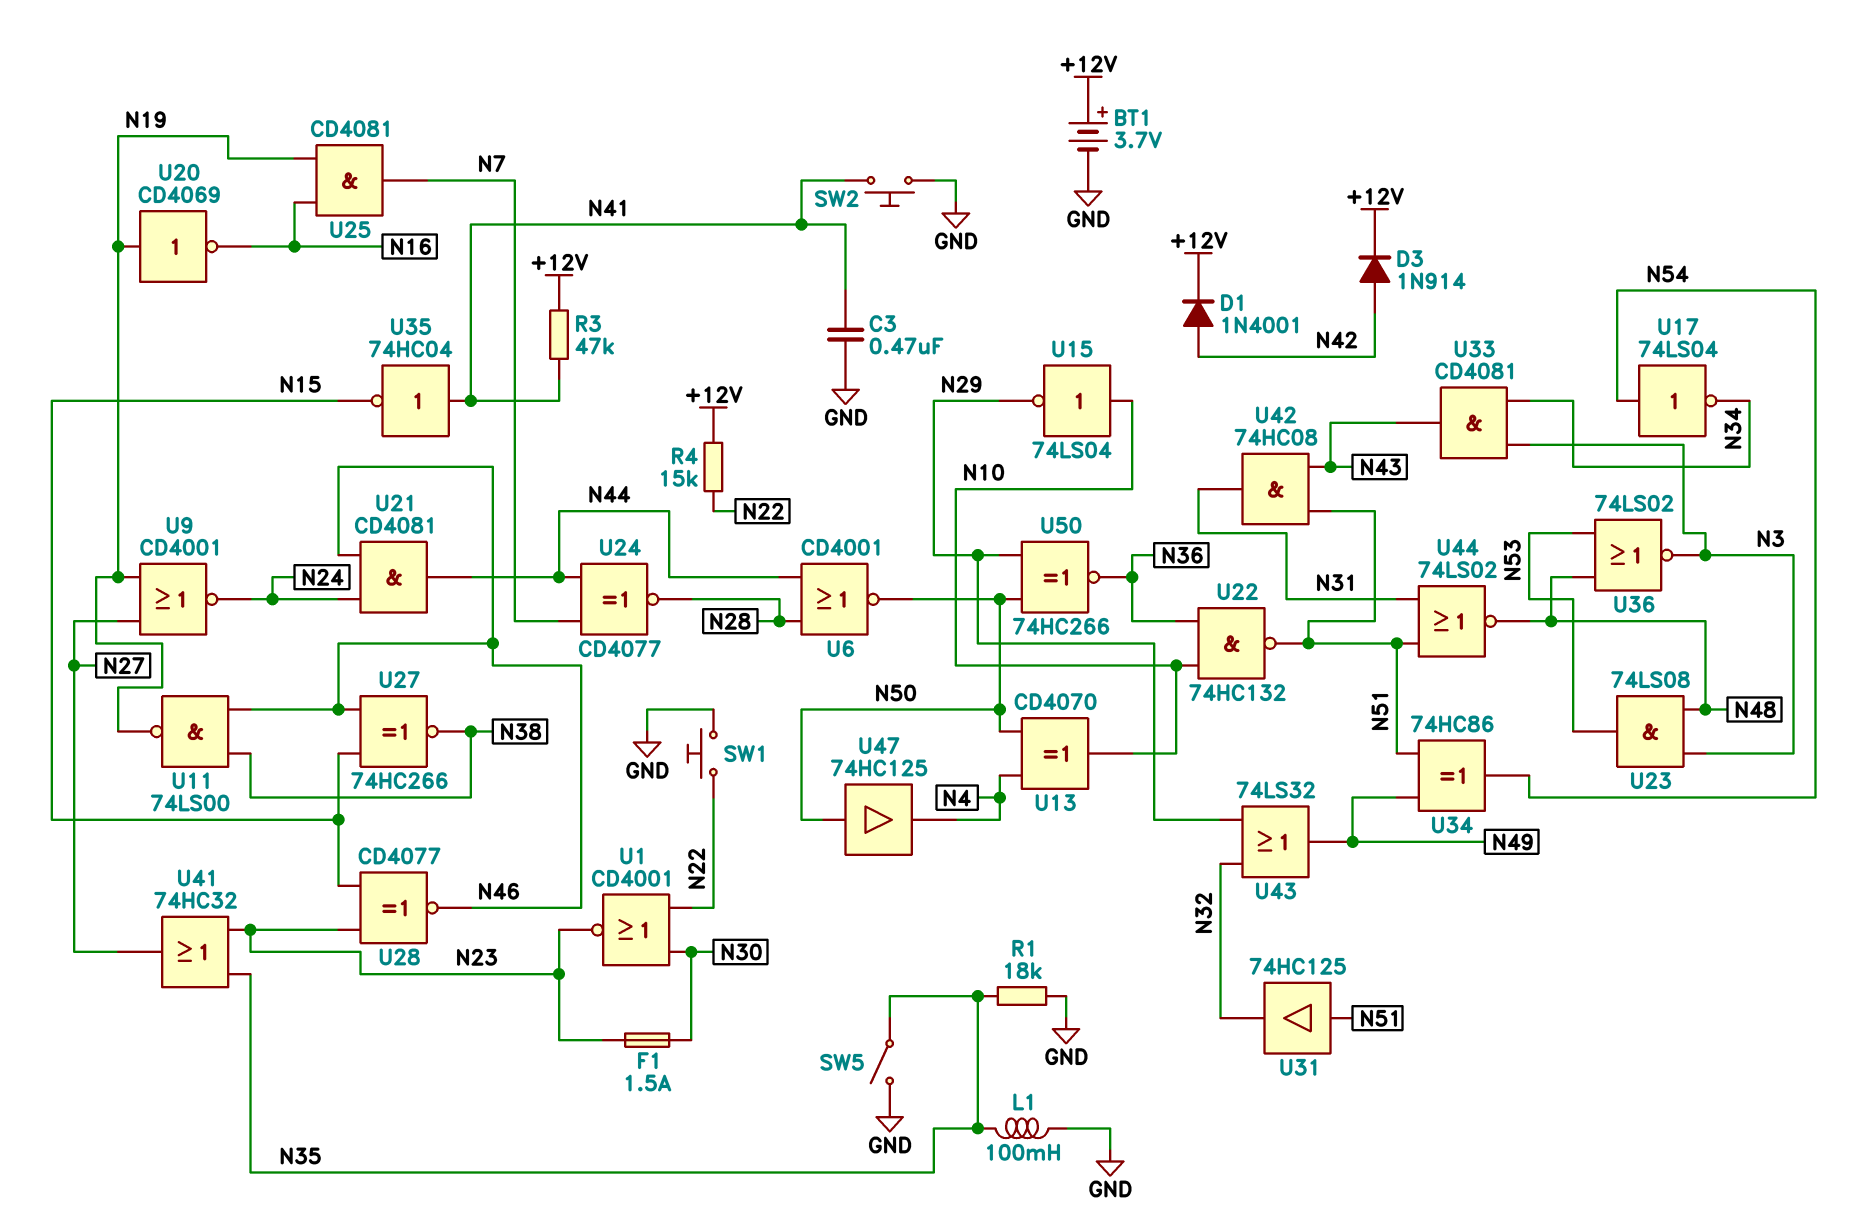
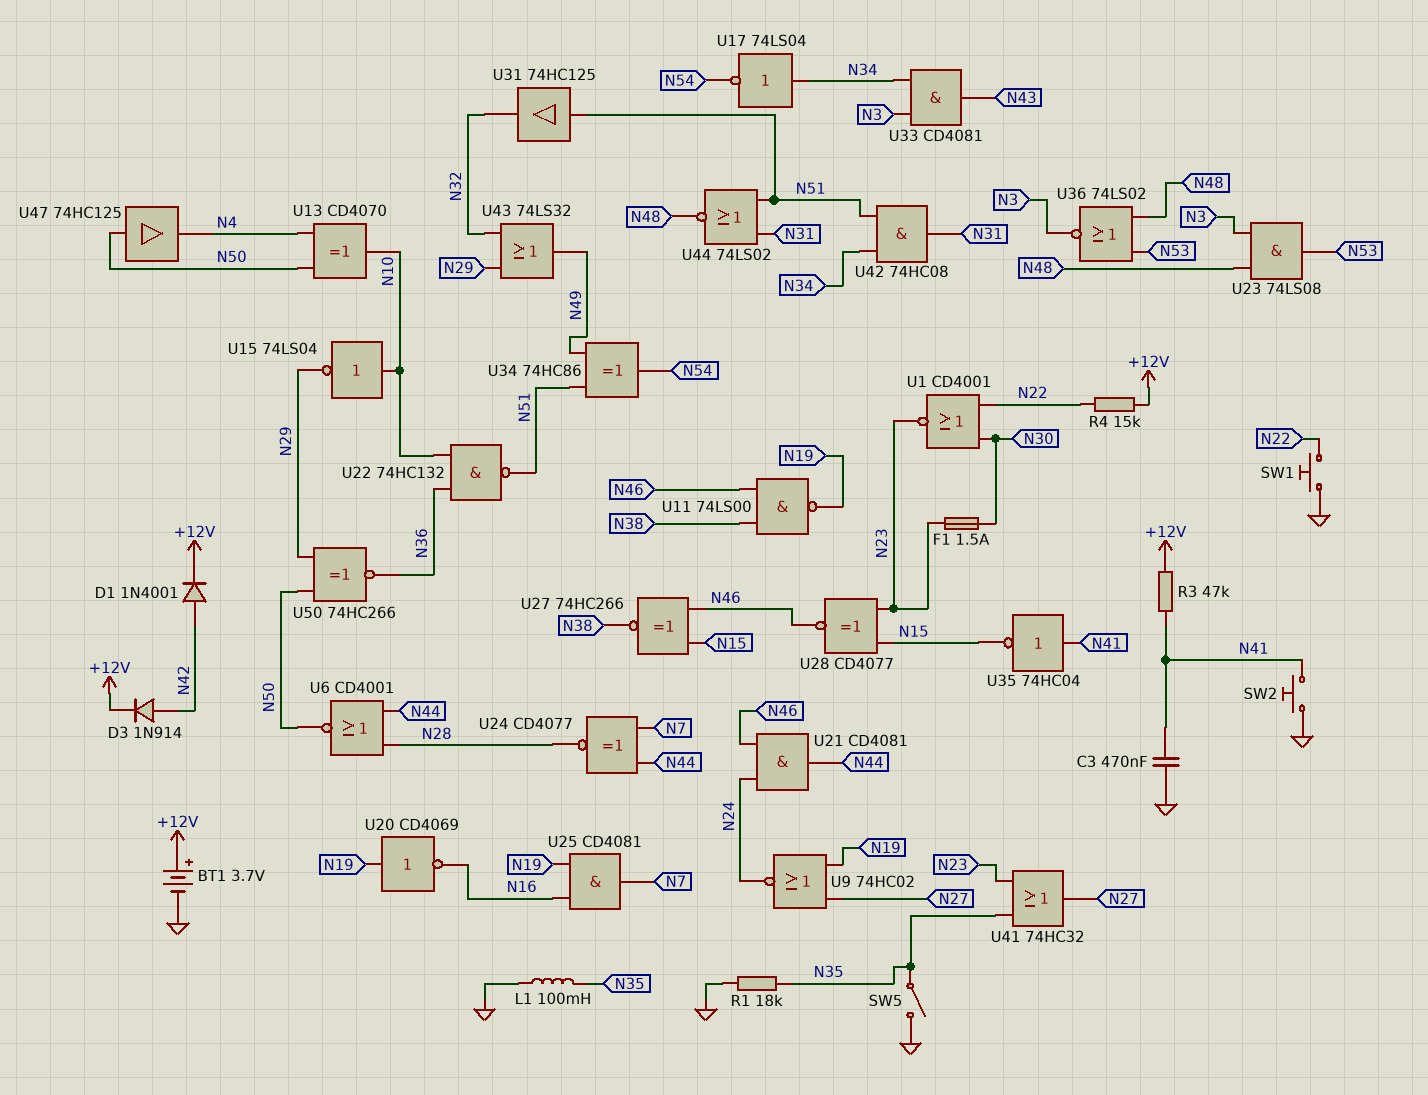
U9: NOR CD4001 (in N19, in N27, out N24) -> NOR 74HC02 (in N19, in N27, out N24)
U17: NOT 74LS04 (in N54, out N34) -> NOT 74LS04 (in N34, out N54)
U42: AND 74HC08 (in N43, in N51, out N31) -> AND 74HC08 (in N34, in N51, out N31)

